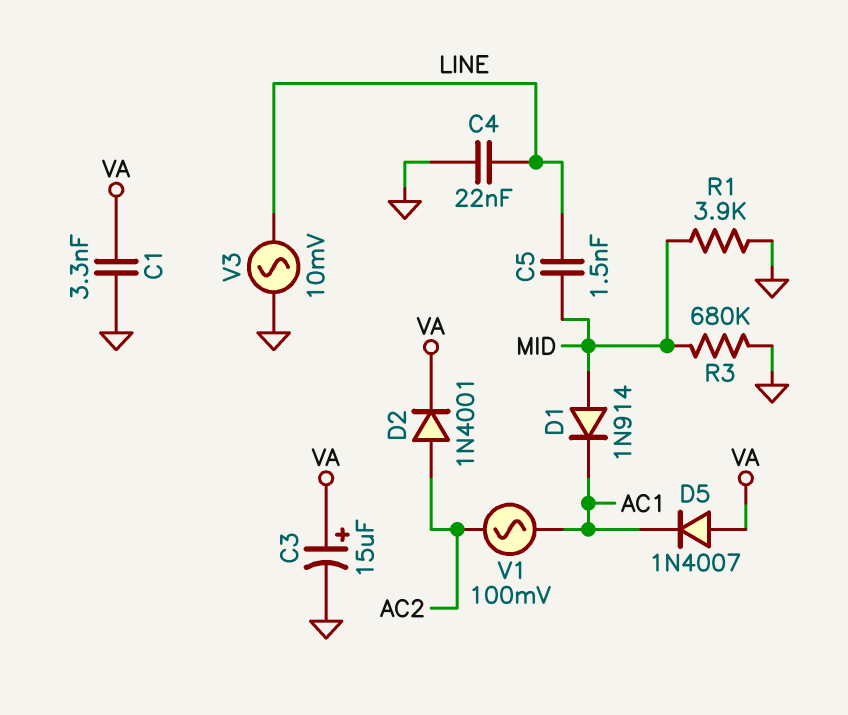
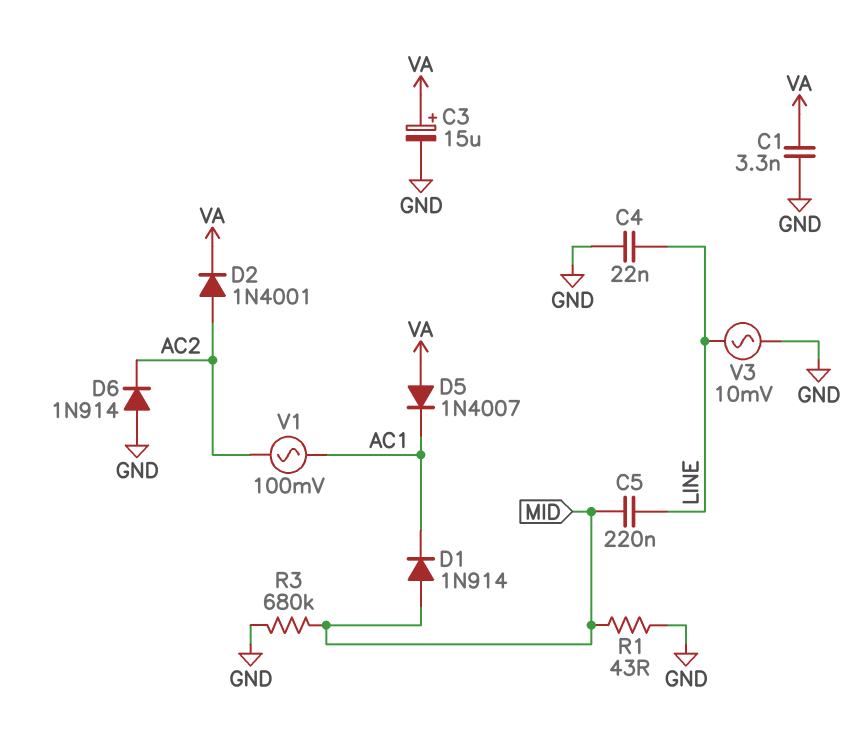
C5: 1.5nF (LINE, MID) -> 220nF (LINE, MID)
D6: none -> diode 1N914 (A GND, K AC2)
R1: 3.9k (GND, MID) -> 43 (GND, MID)

